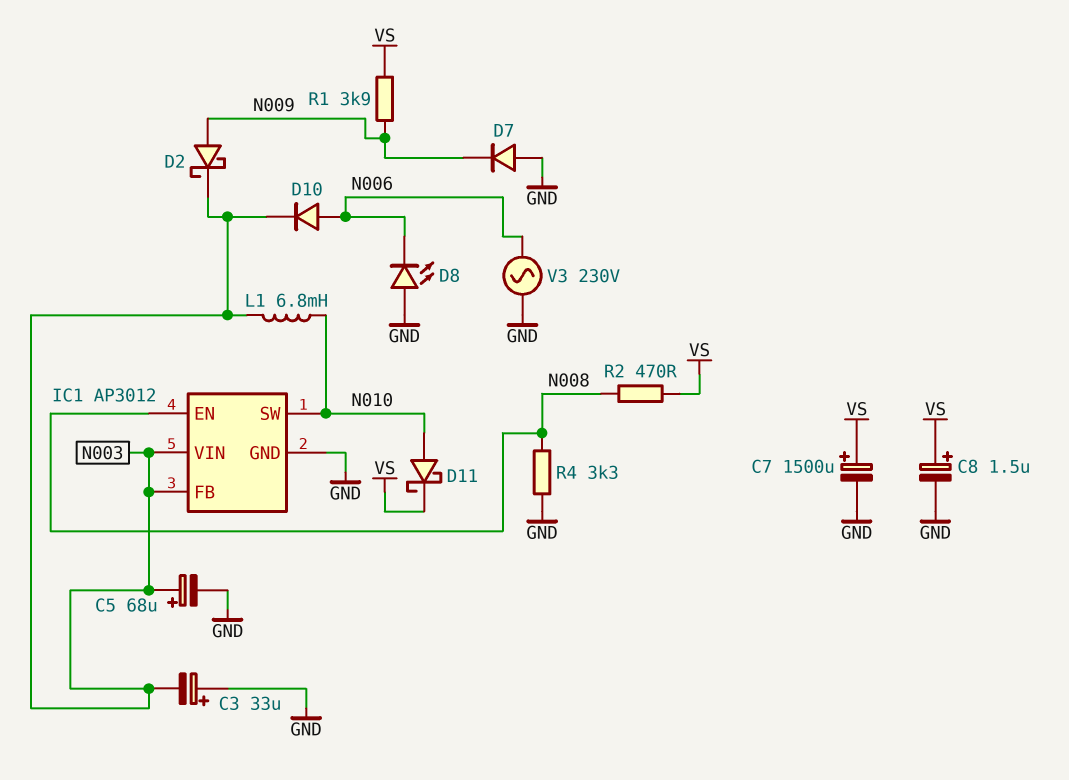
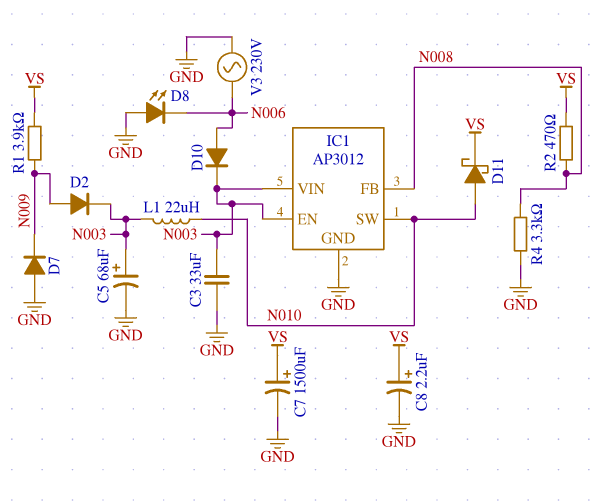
C3: 33uF (plus GND, minus N003) -> 33uF (GND, N003)
C8: 1.5uF (plus VS, minus GND) -> 2.2uF (plus VS, minus GND)
D2: schottky (A N009, K N003) -> diode (A N009, K N003)
IC1 pin EN: N008 -> N003
IC1 pin FB: N003 -> N008
L1: 6.8mH (N003, N010) -> 22uH (N003, N010)

